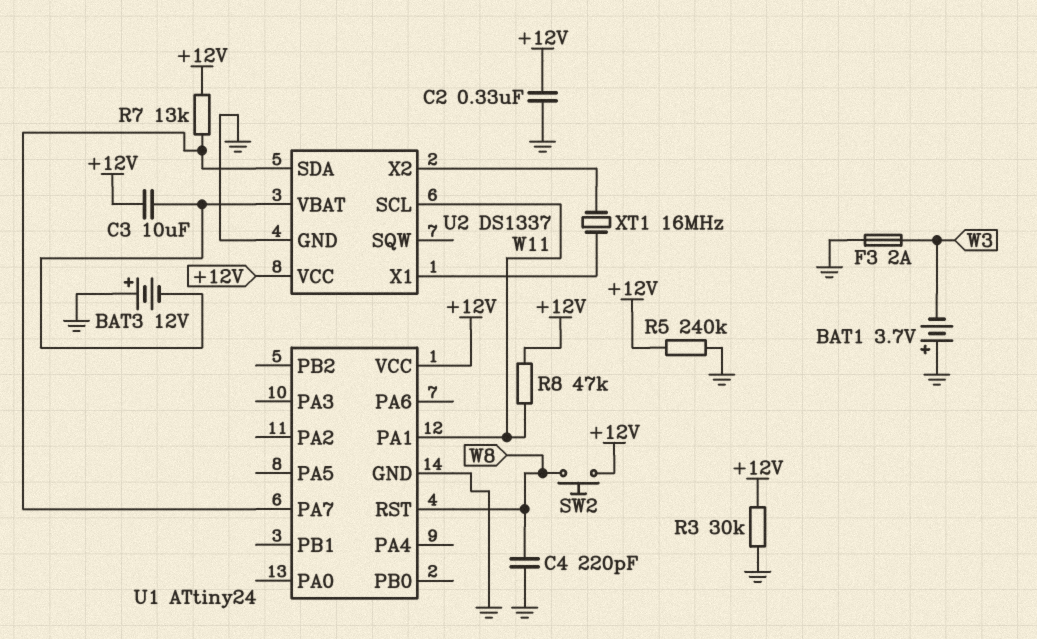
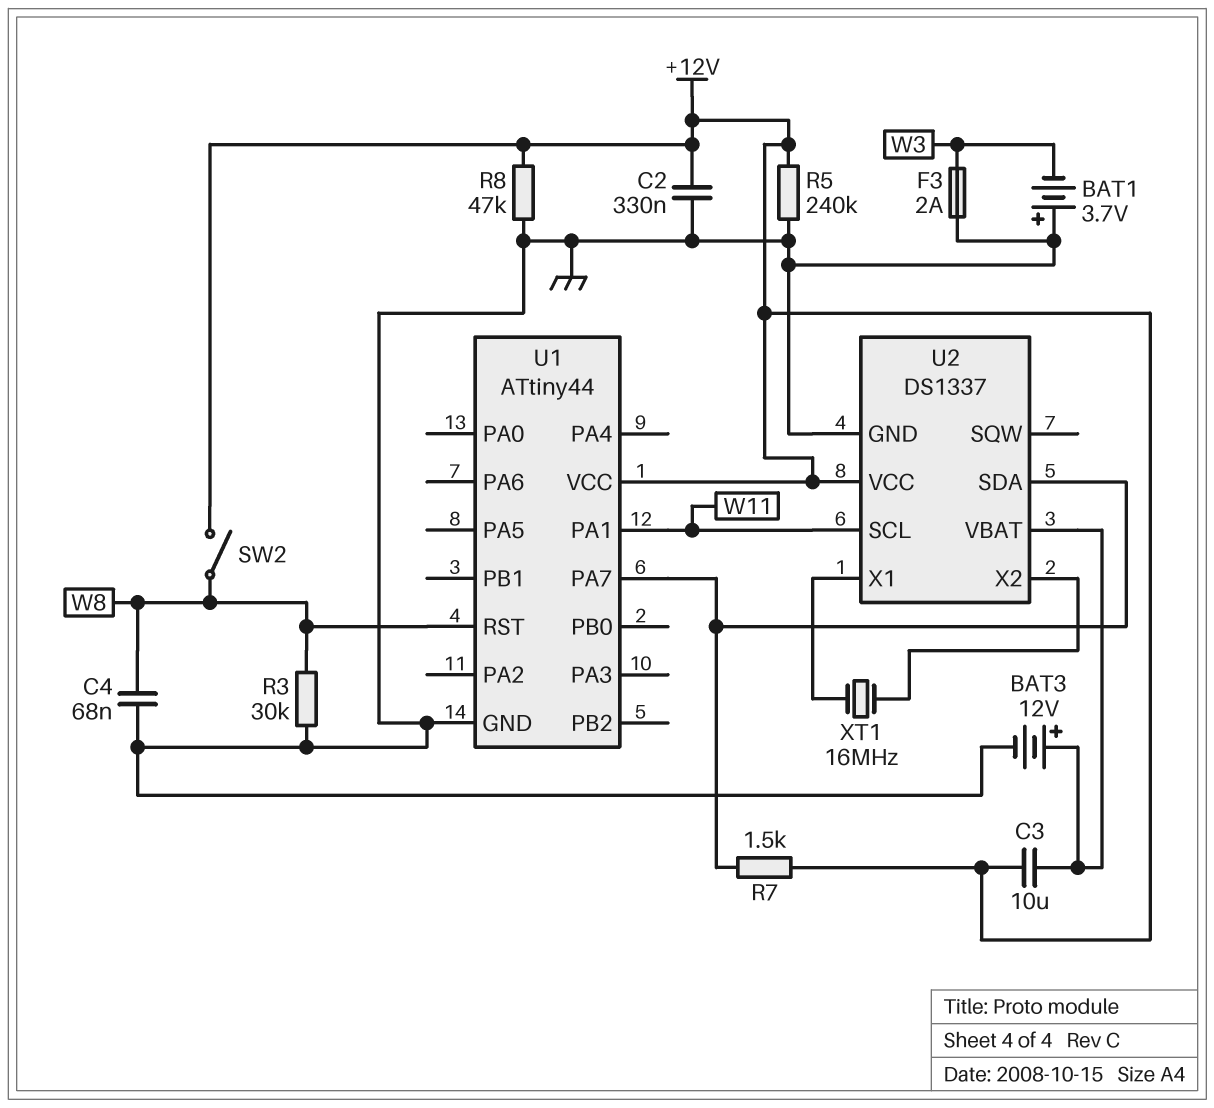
BAT3: 12V (plus GND, minus U2/VBAT) -> 12V (plus U2/VBAT, minus GND)
C4: 220pF (GND, W8) -> 68nF (GND, W8)
R3: 30k (+12V, GND) -> 30k (GND, W8)
R7: 13k (+12V, U1/PA7) -> 1.5k (+12V, U1/PA7)
R8: 47k (+12V, W11) -> 47k (+12V, GND)
SW2: button (+12V, W8) -> switch (+12V, W8)
U1: ATtiny24 -> ATtiny44

